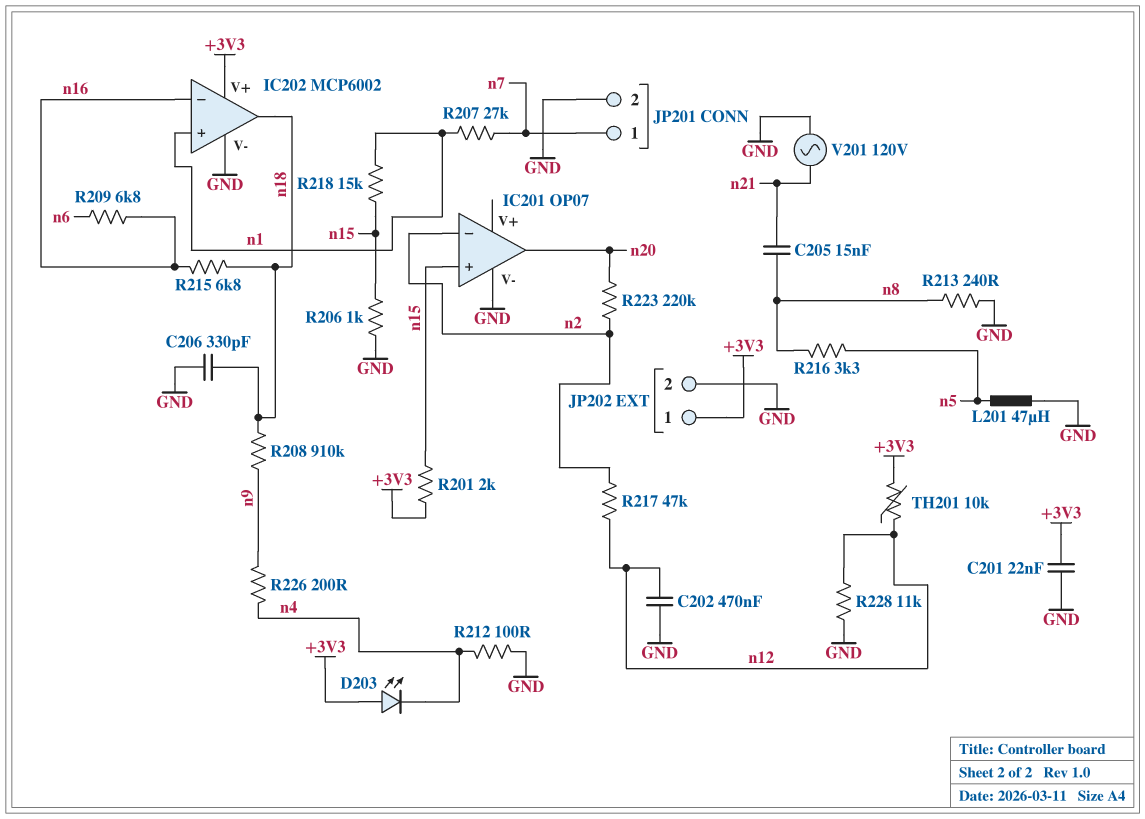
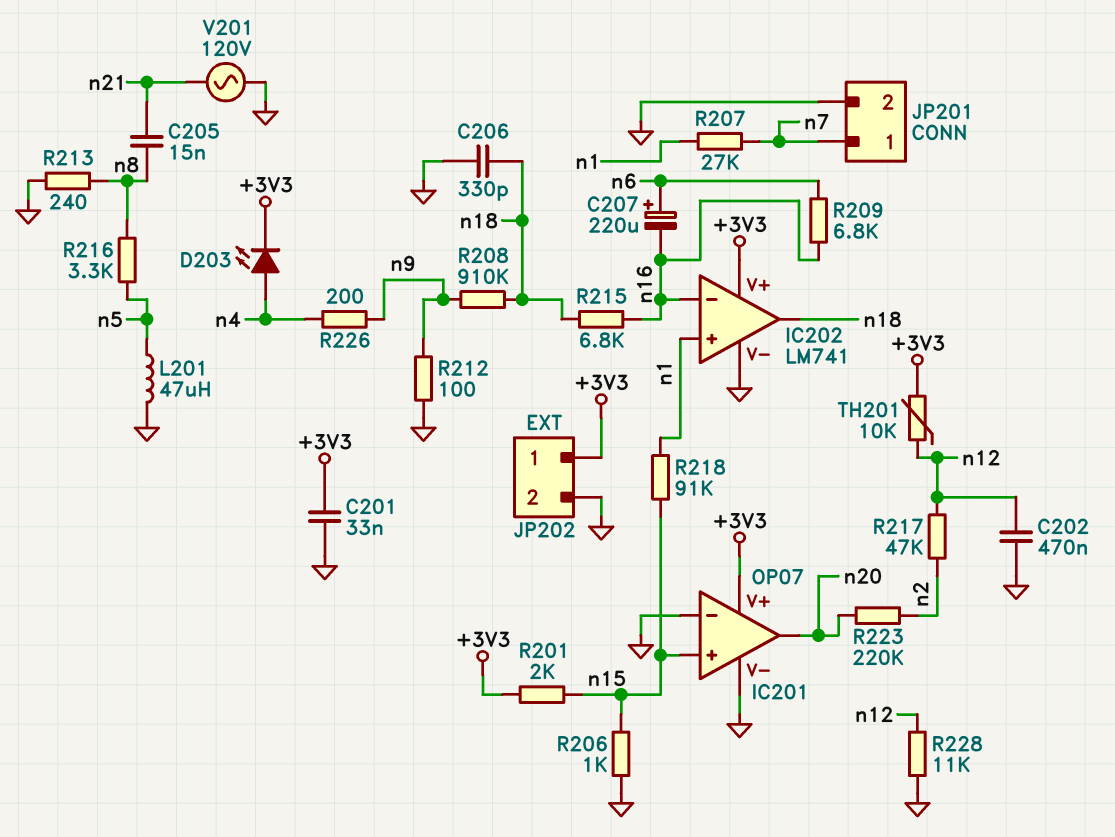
C201: 22nF (+3V3, GND) -> 33nF (+3V3, GND)
C207: none -> 220uF (plus n6, minus n16)
D203: LED (A +3V3, K n4) -> LED (A n4, K +3V3)
IC201 pin V+: none -> +3V3
IC201 pin in-: n2 -> GND
IC202: MCP6002 -> LM741
R212: 100 (GND, n4) -> 100 (GND, n9)
R218: 15k (n1, n15) -> 91k (n1, n15)

